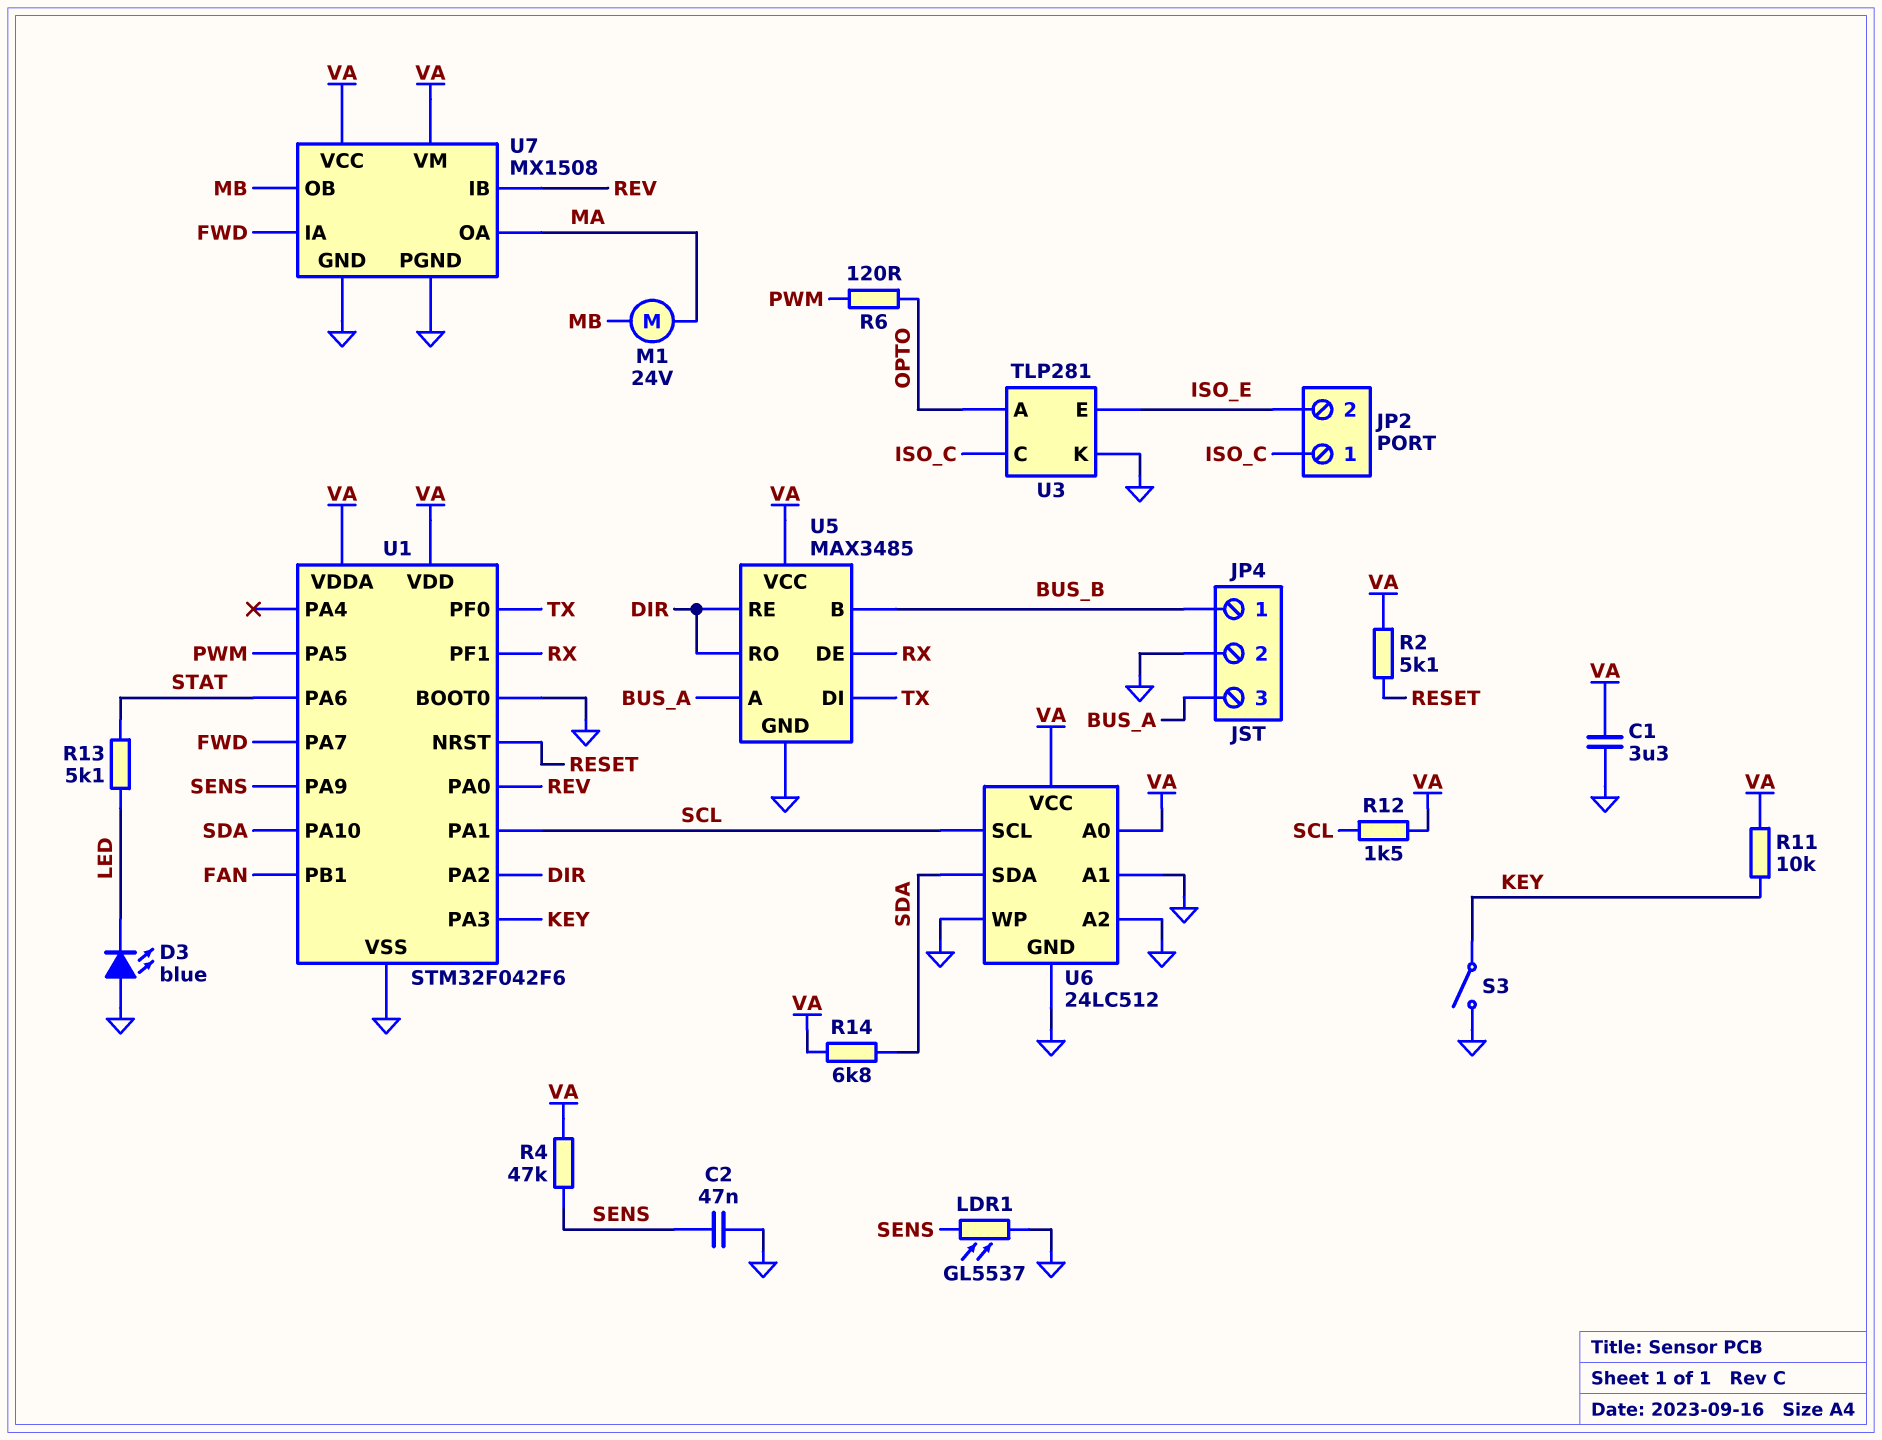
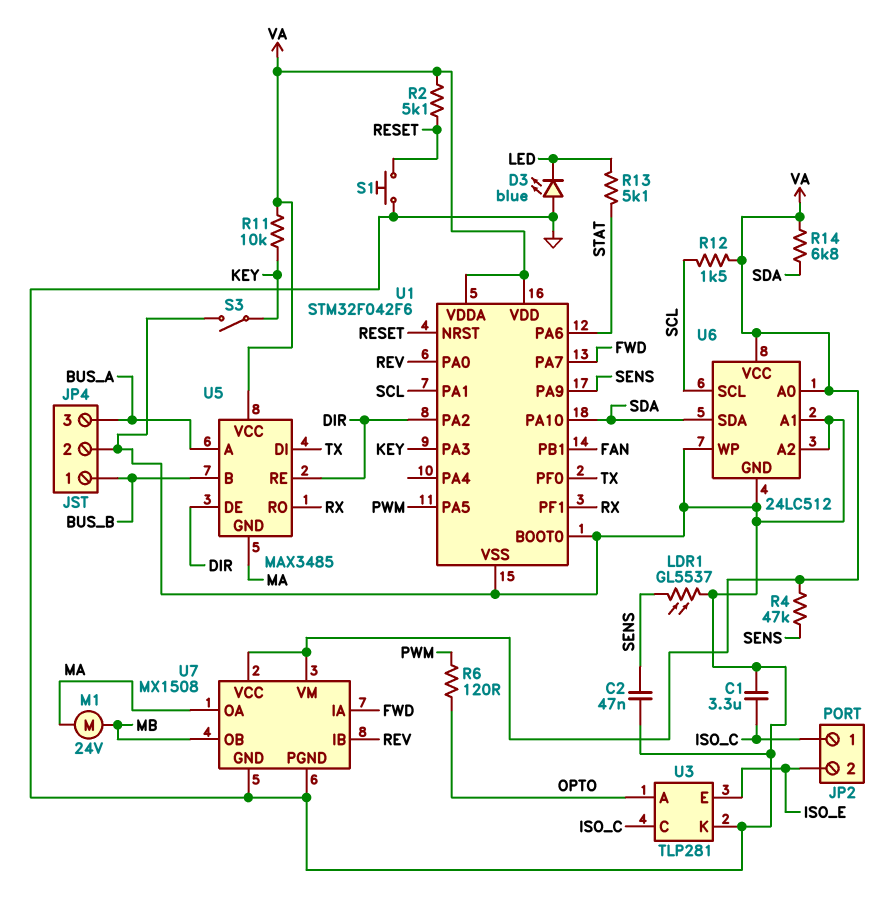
C1: 3.3uF (GND, VA) -> 3.3uF (GND, ISO_C)
S1: none -> button (GND, RESET)
U5 pin DE: RX -> DIR
U5 pin GND: GND -> MA
U5 pin RO: DIR -> RX

